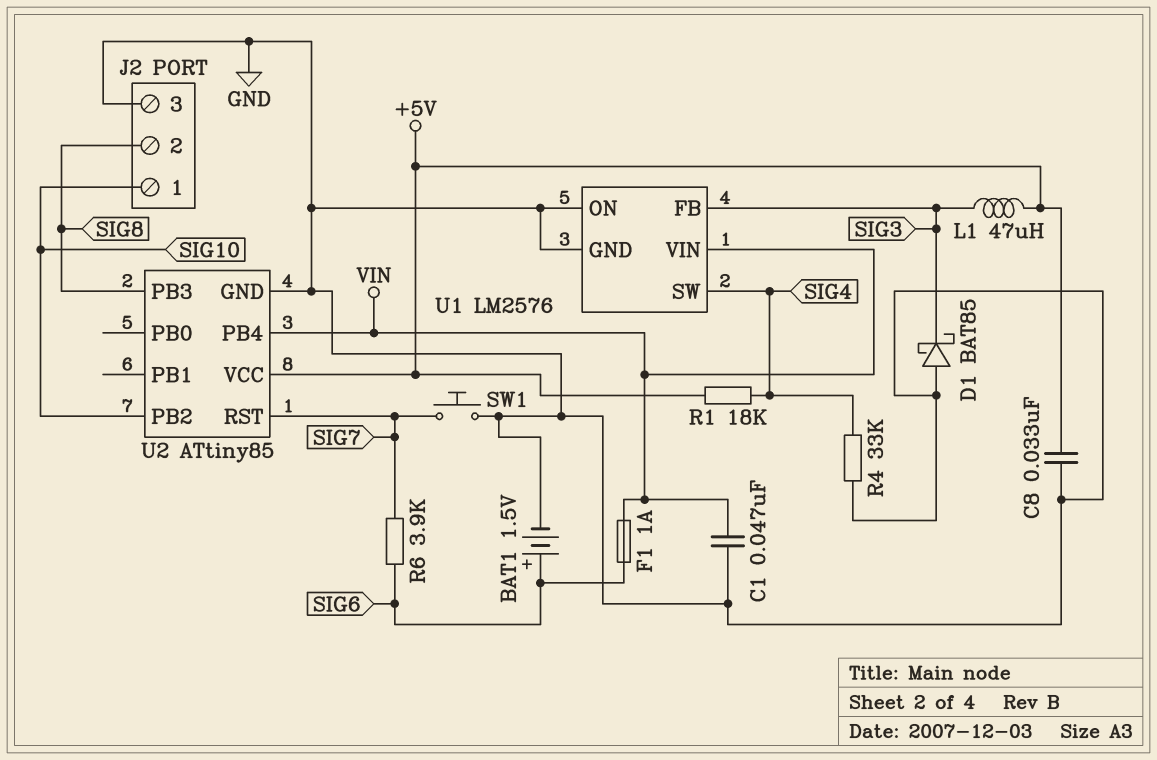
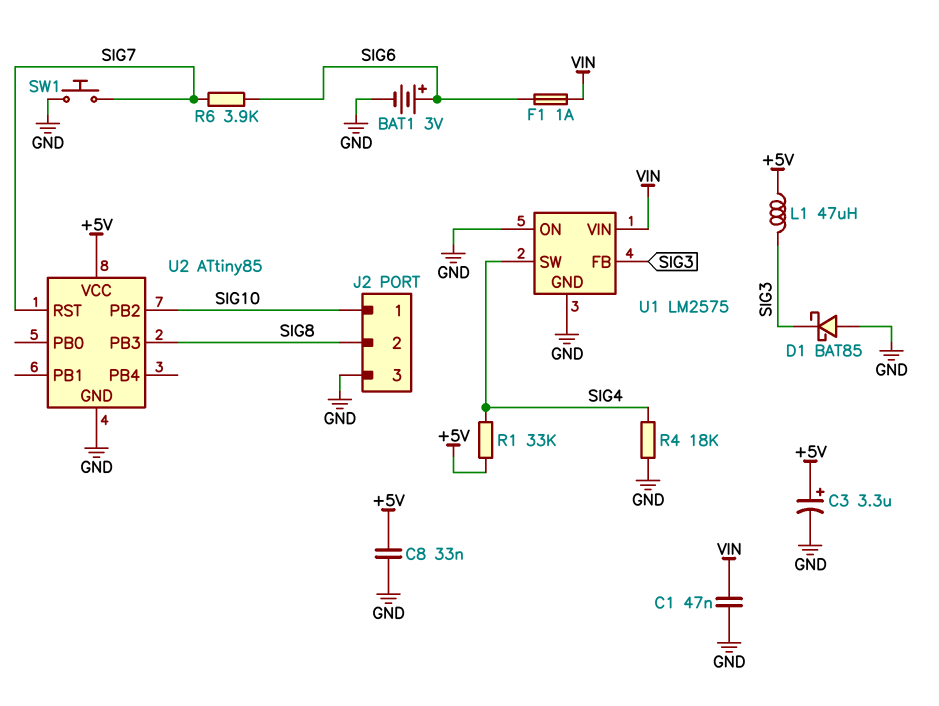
BAT1: 1.5V (plus SIG6, minus GND) -> 3V (plus SIG6, minus GND)
C3: none -> 3.3uF (plus +5V, minus GND)
R1: 18k (+5V, SIG4) -> 33k (+5V, SIG4)
R4: 33k (GND, SIG4) -> 18k (GND, SIG4)
U1: LM2576 -> LM2575
U2 pin PB4: VIN -> none

